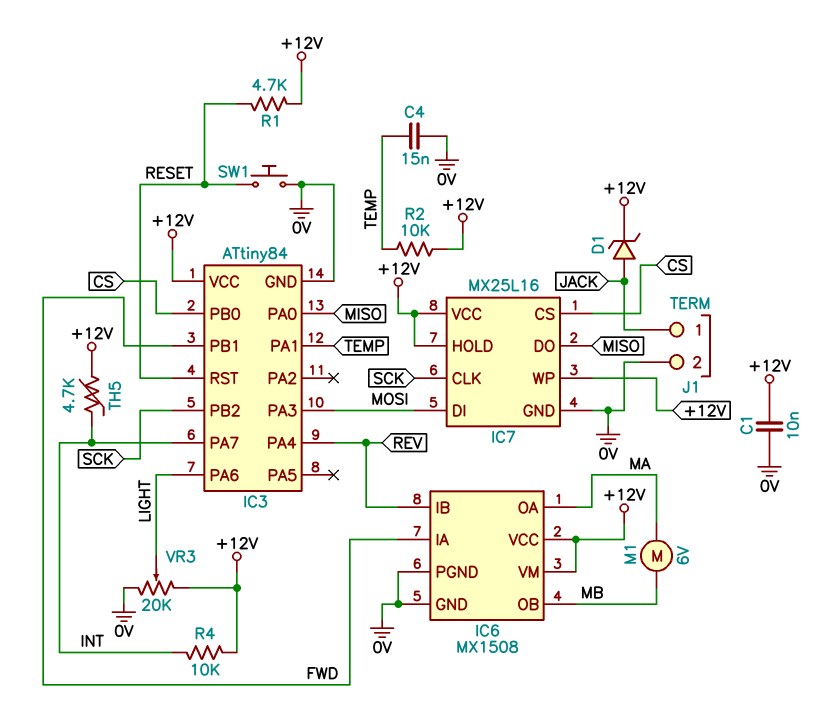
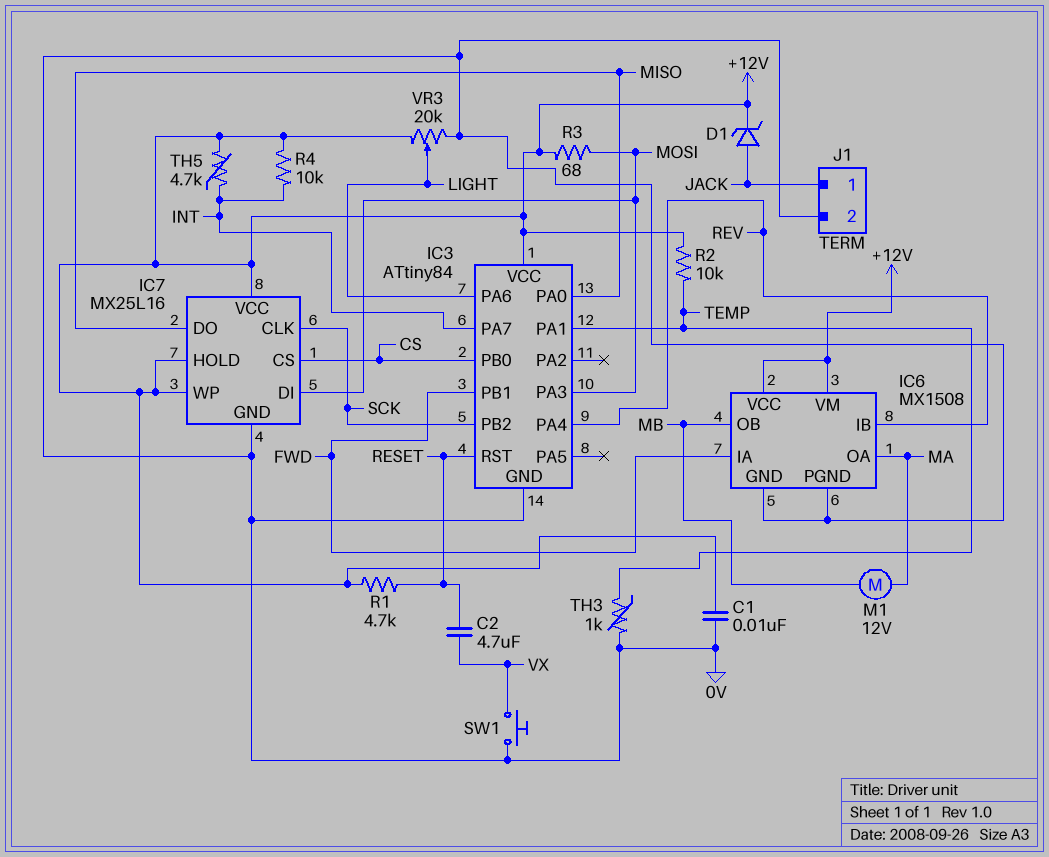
C2: none -> 4.7uF (RESET, VX)
C4: 15nF (0V, TEMP) -> none
M1: motor 6V (MA, MB) -> motor 12V (MA, MB)
R3: none -> 68 (+12V, MOSI)
SW1: button (0V, RESET) -> button (0V, VX)
TH3: none -> 1k (0V, TEMP)

